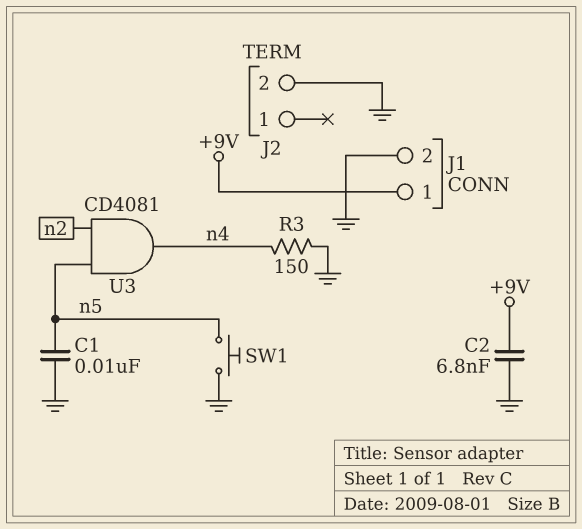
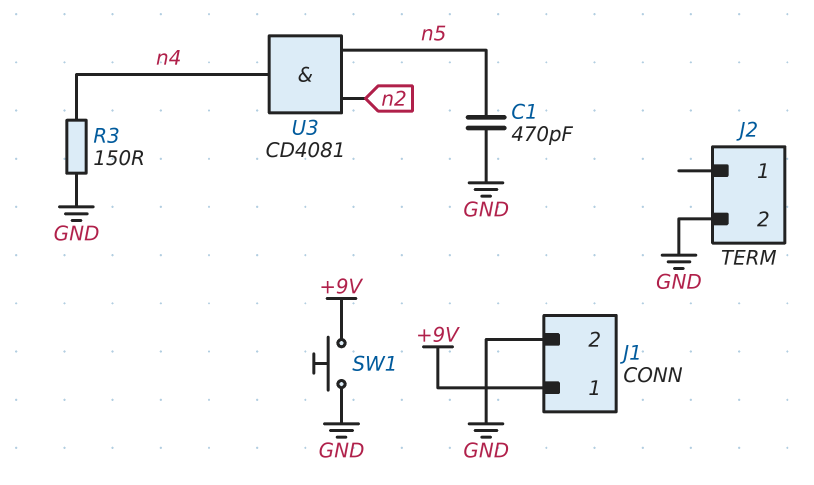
C1: 10nF (GND, n5) -> 470pF (GND, n5)
C2: 6.8nF (+9V, GND) -> none
SW1: button (GND, n5) -> button (+9V, GND)

